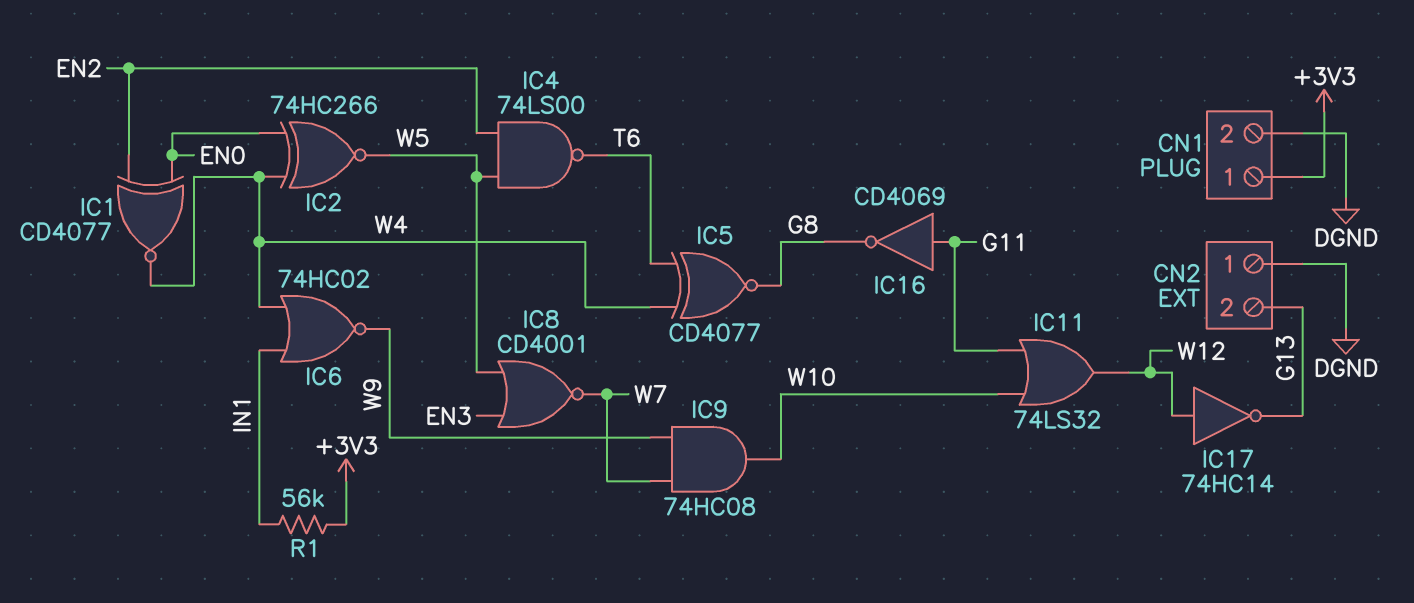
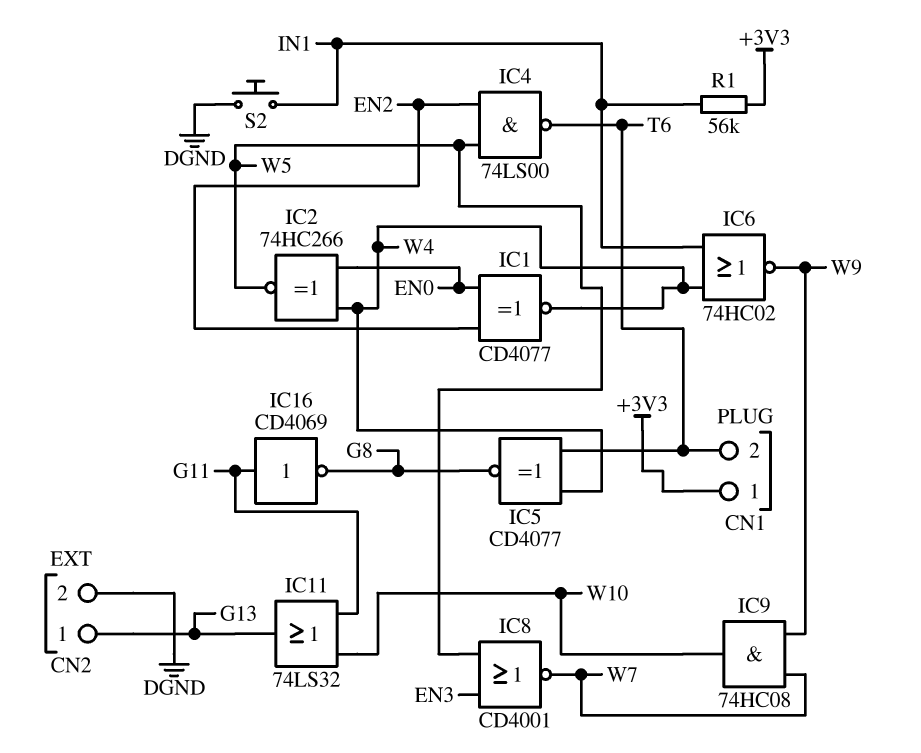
CN1 pin 2: DGND -> T6
CN2 pin 1: DGND -> G13
CN2 pin 2: G13 -> DGND
IC11: OR 74LS32 (in G11, in W10, out W12) -> OR 74LS32 (in G11, in W10, out G13)
IC17: NOT 74HC14 (in W12, out G13) -> none
S2: none -> button (DGND, IN1)

